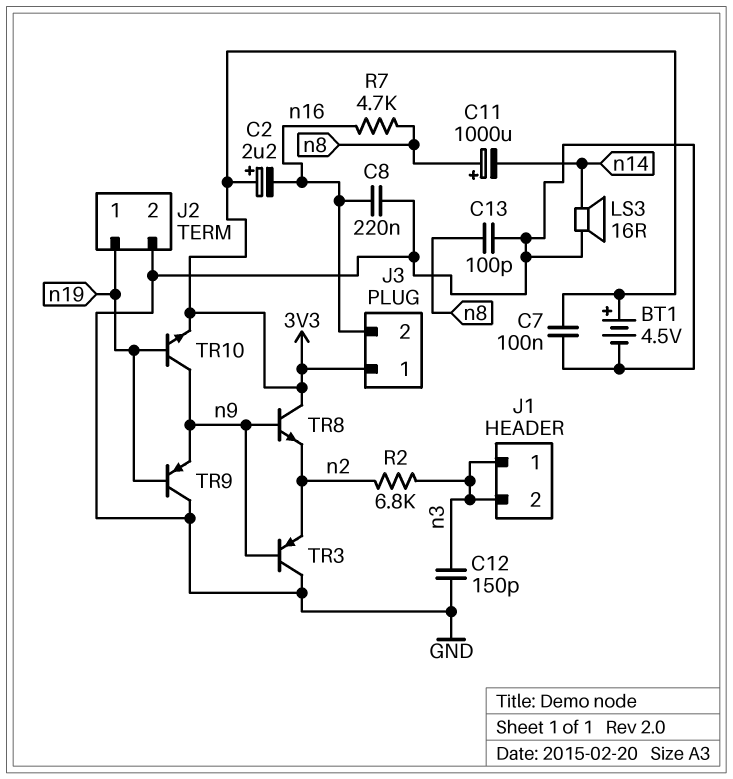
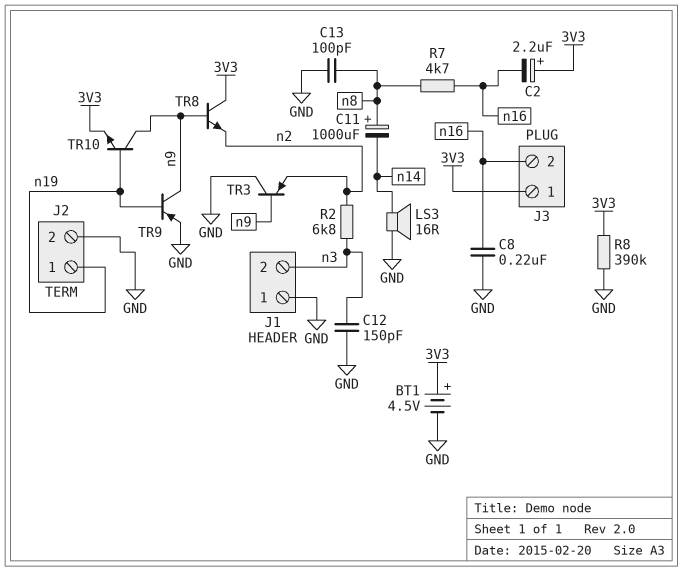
C7: 100nF (3V3, GND) -> none
J1 pin 1: n3 -> GND
R8: none -> 390k (3V3, GND)
TR9: PNP (B n19, C GND, E n9) -> PNP (B n19, C n9, E GND)

